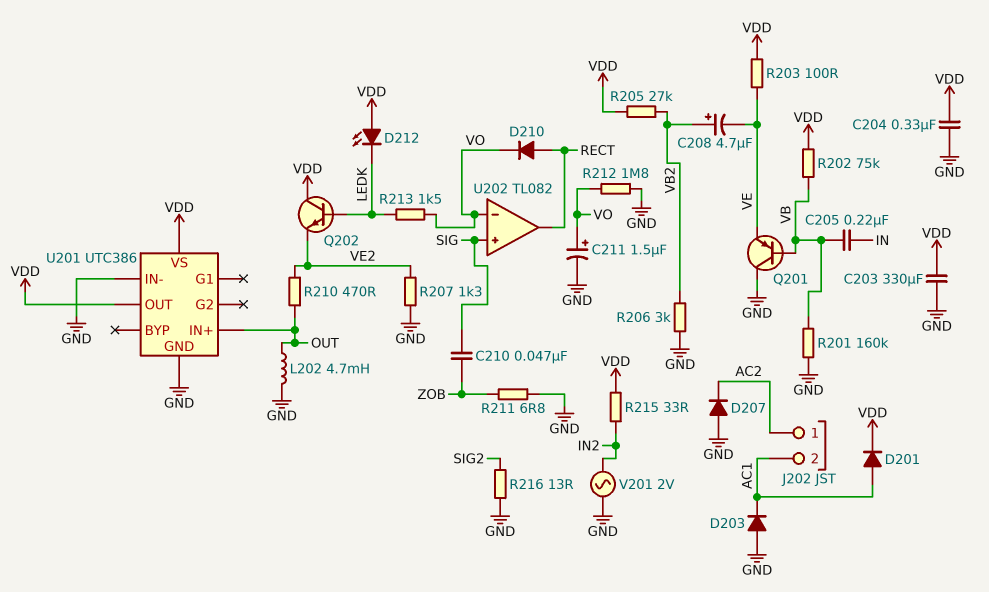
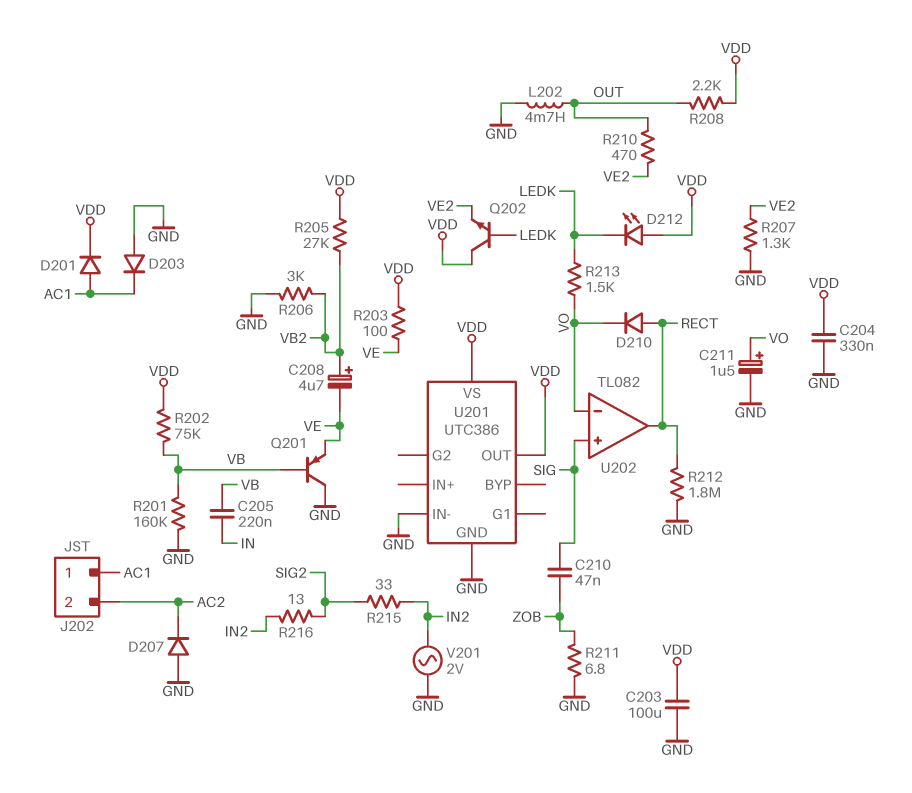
C203: 330uF (GND, VDD) -> 100uF (GND, VDD)
J202 pin 1: AC2 -> AC1
J202 pin 2: AC1 -> AC2
R208: none -> 2.2k (OUT, VDD)
R212: 1.8M (GND, VO) -> 1.8M (GND, RECT)
R215: 33 (IN2, VDD) -> 33 (IN2, SIG2)
R216: 13 (GND, SIG2) -> 13 (IN2, SIG2)
U201 pin IN+: OUT -> none

